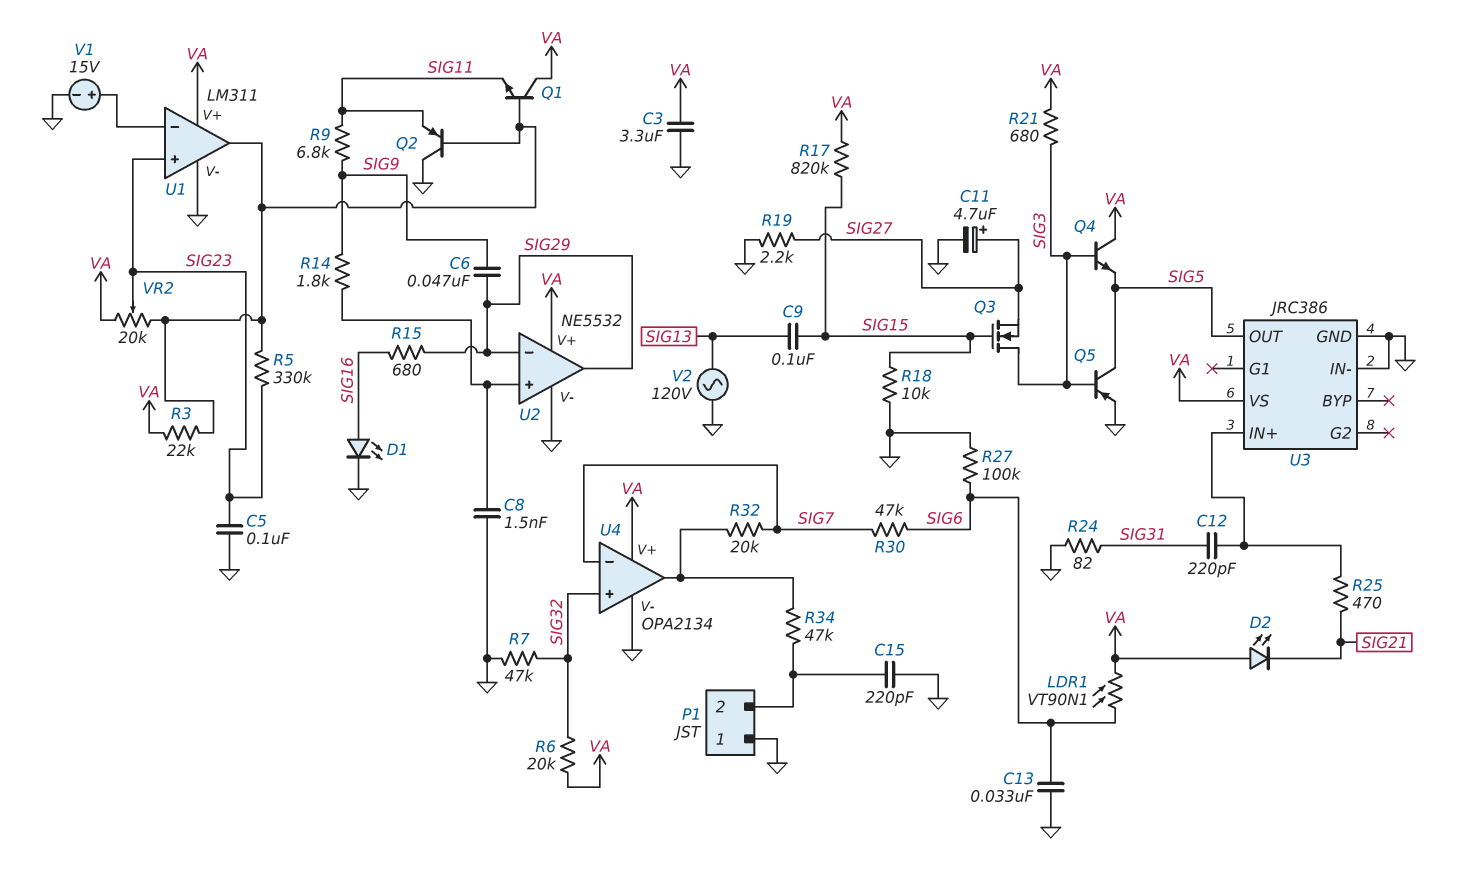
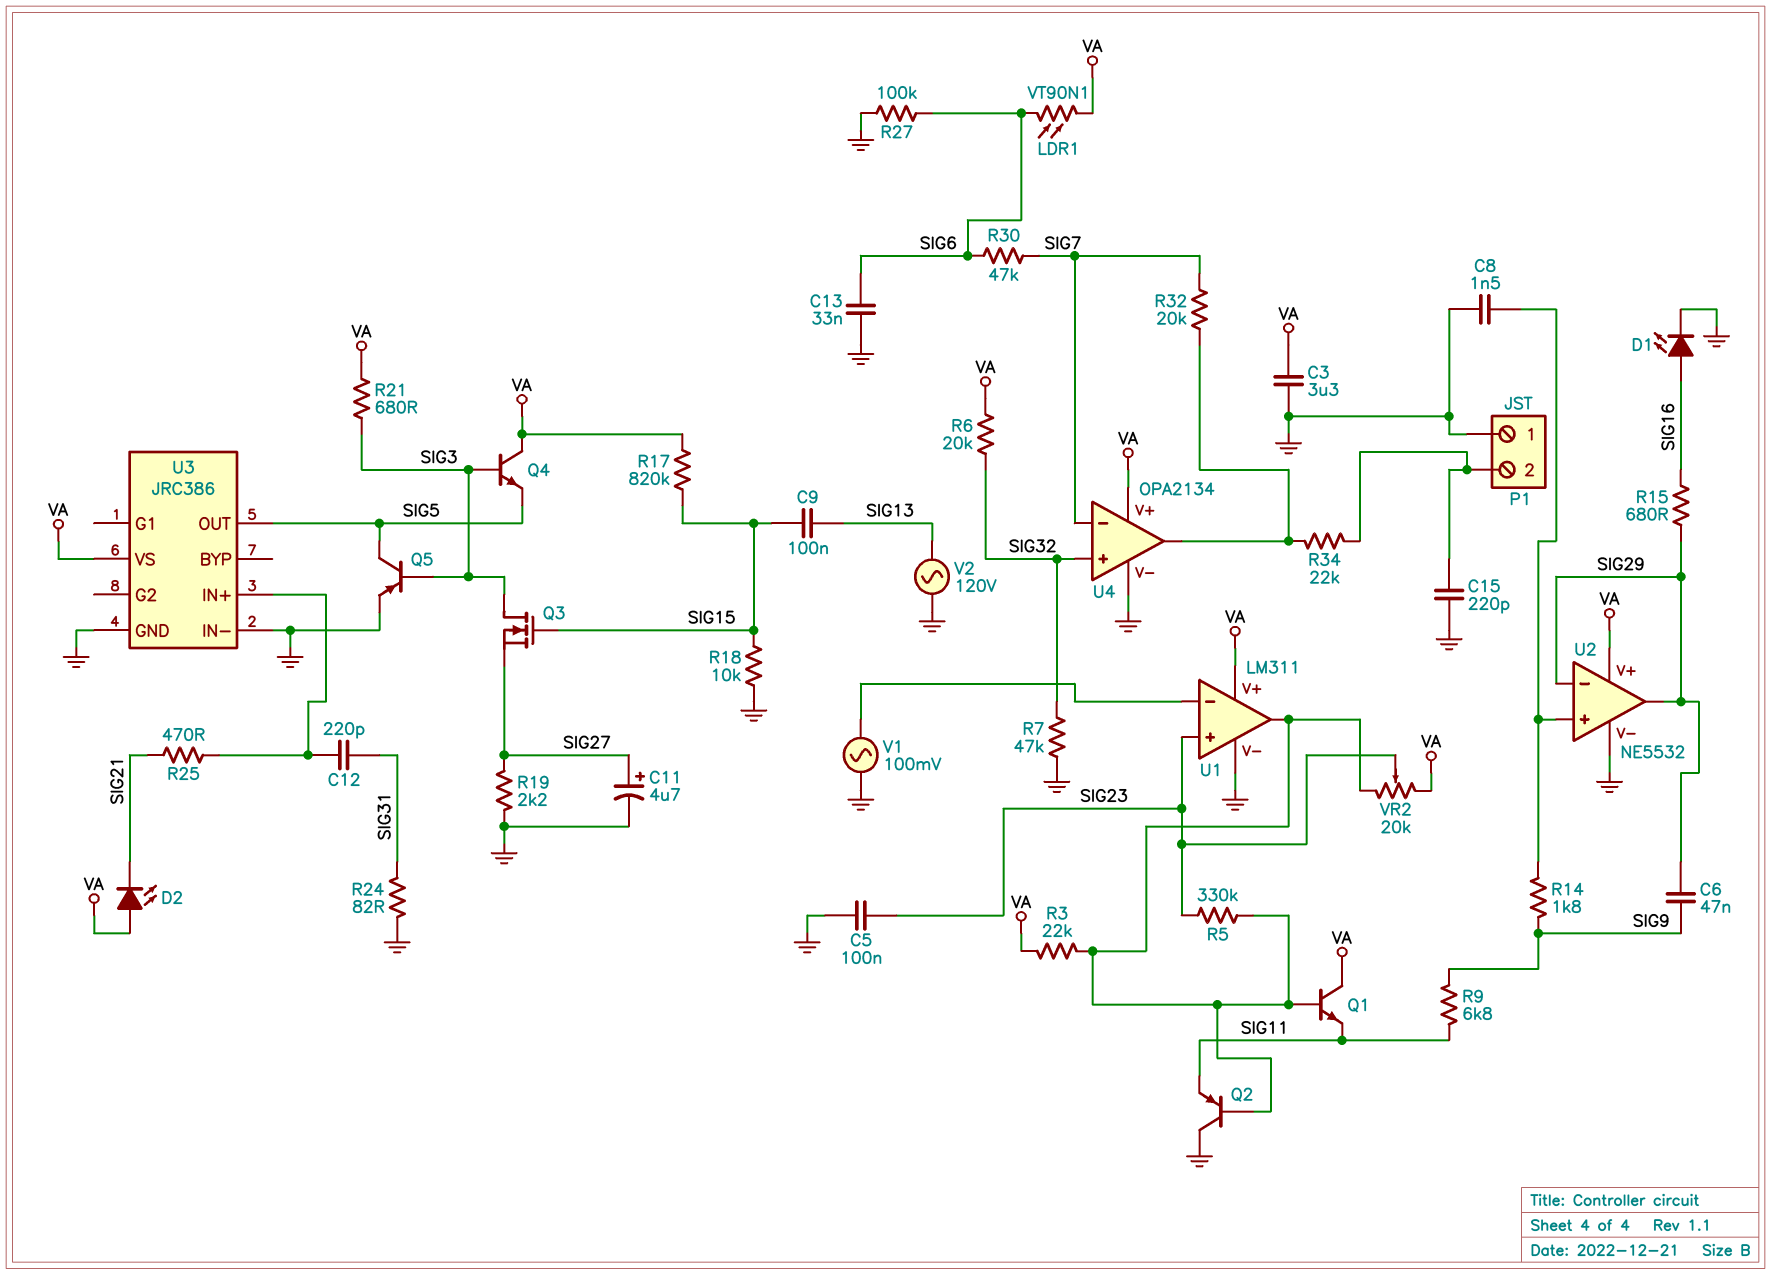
R34: 47k (P1/2, U4/out) -> 22k (P1/2, U4/out)
V1: 15V (plus U1/in-, minus GND) -> AC 100mV (GND, U1/in-)

